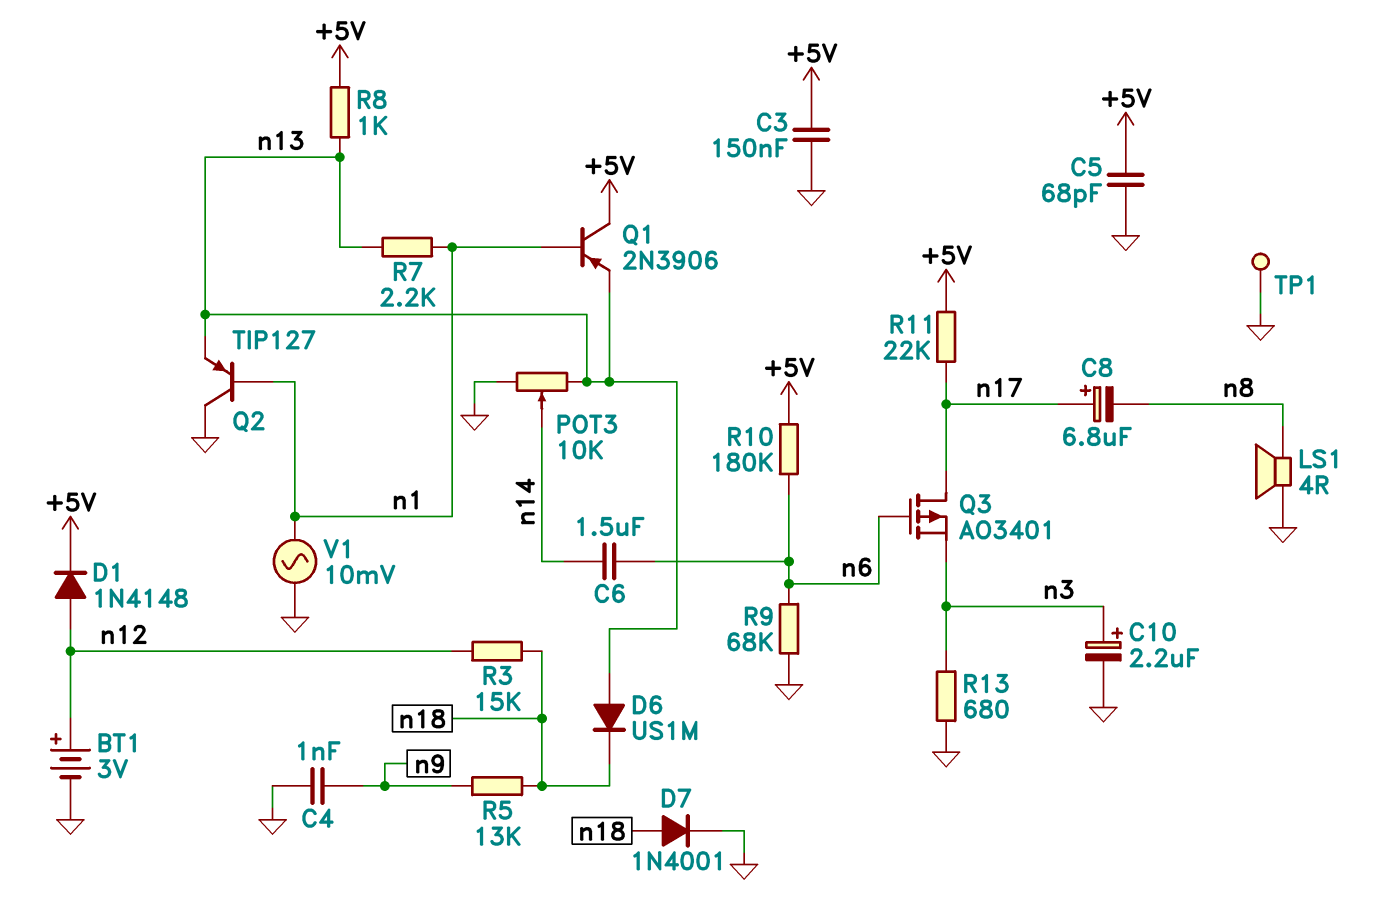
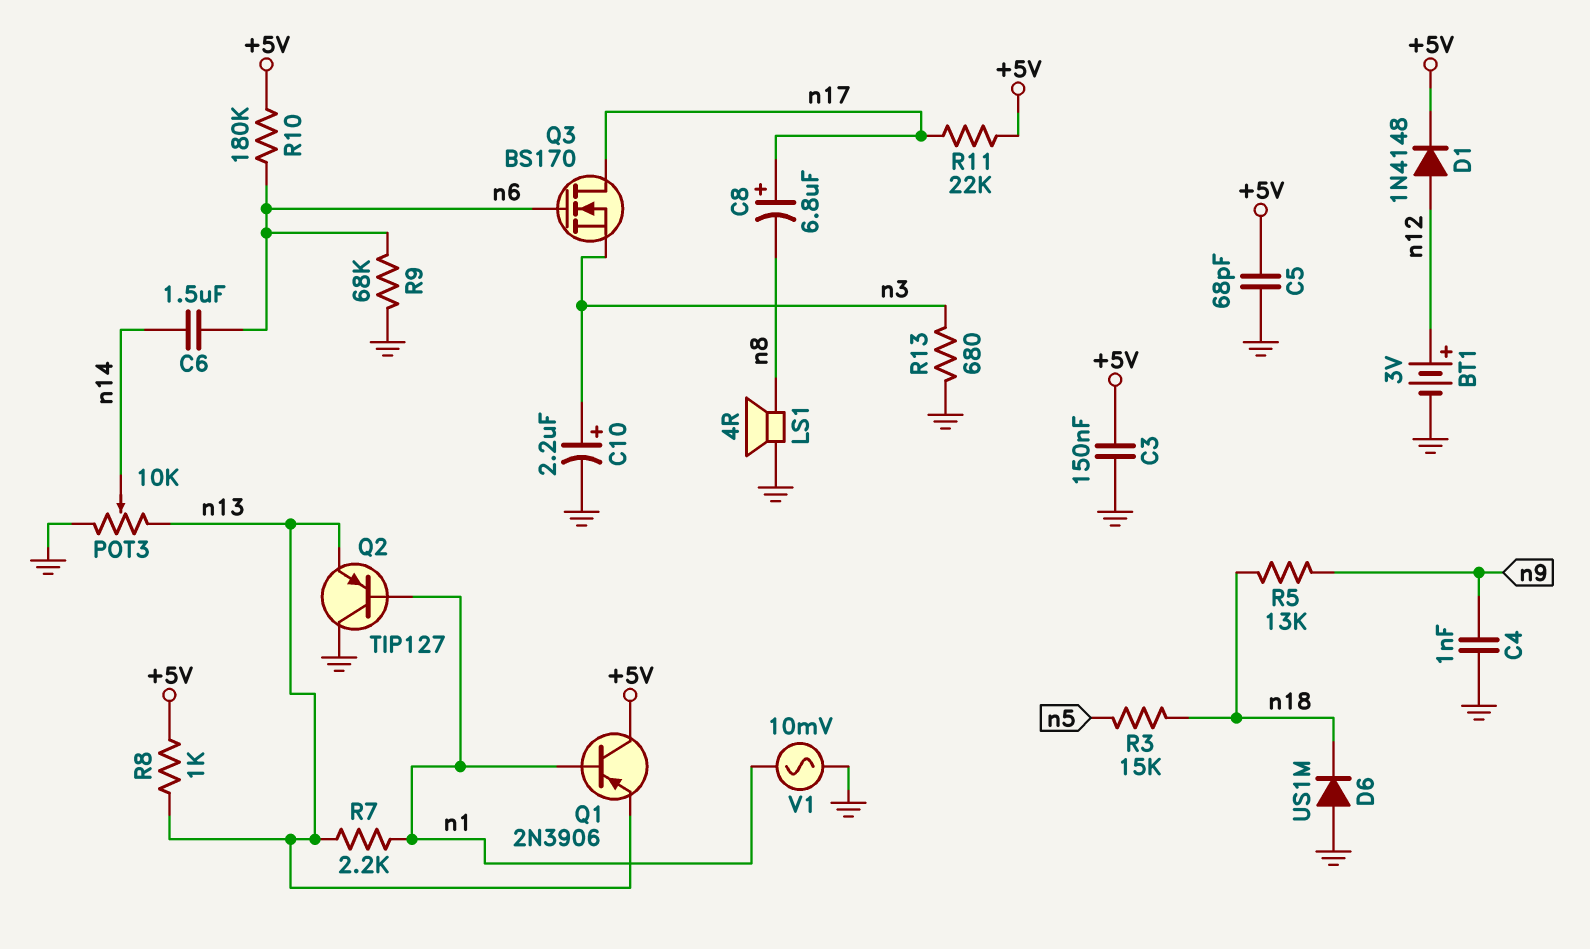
D6: diode US1M (A n13, K n18) -> diode US1M (A GND, K n18)
D7: diode 1N4001 (A n18, K GND) -> none
Q3: PMOS AO3401 (G n6, D n17, S n3) -> NMOS BS170 (G n6, D n17, S n3)
R3: 15k (n12, n18) -> 15k (n5, n18)
TP1: test point (GND) -> none

